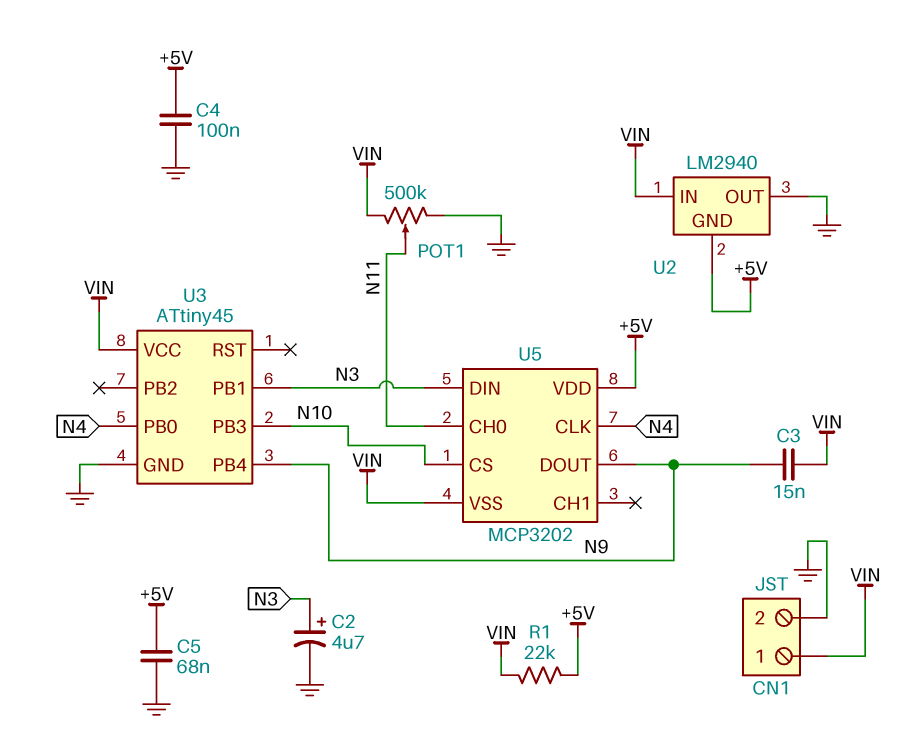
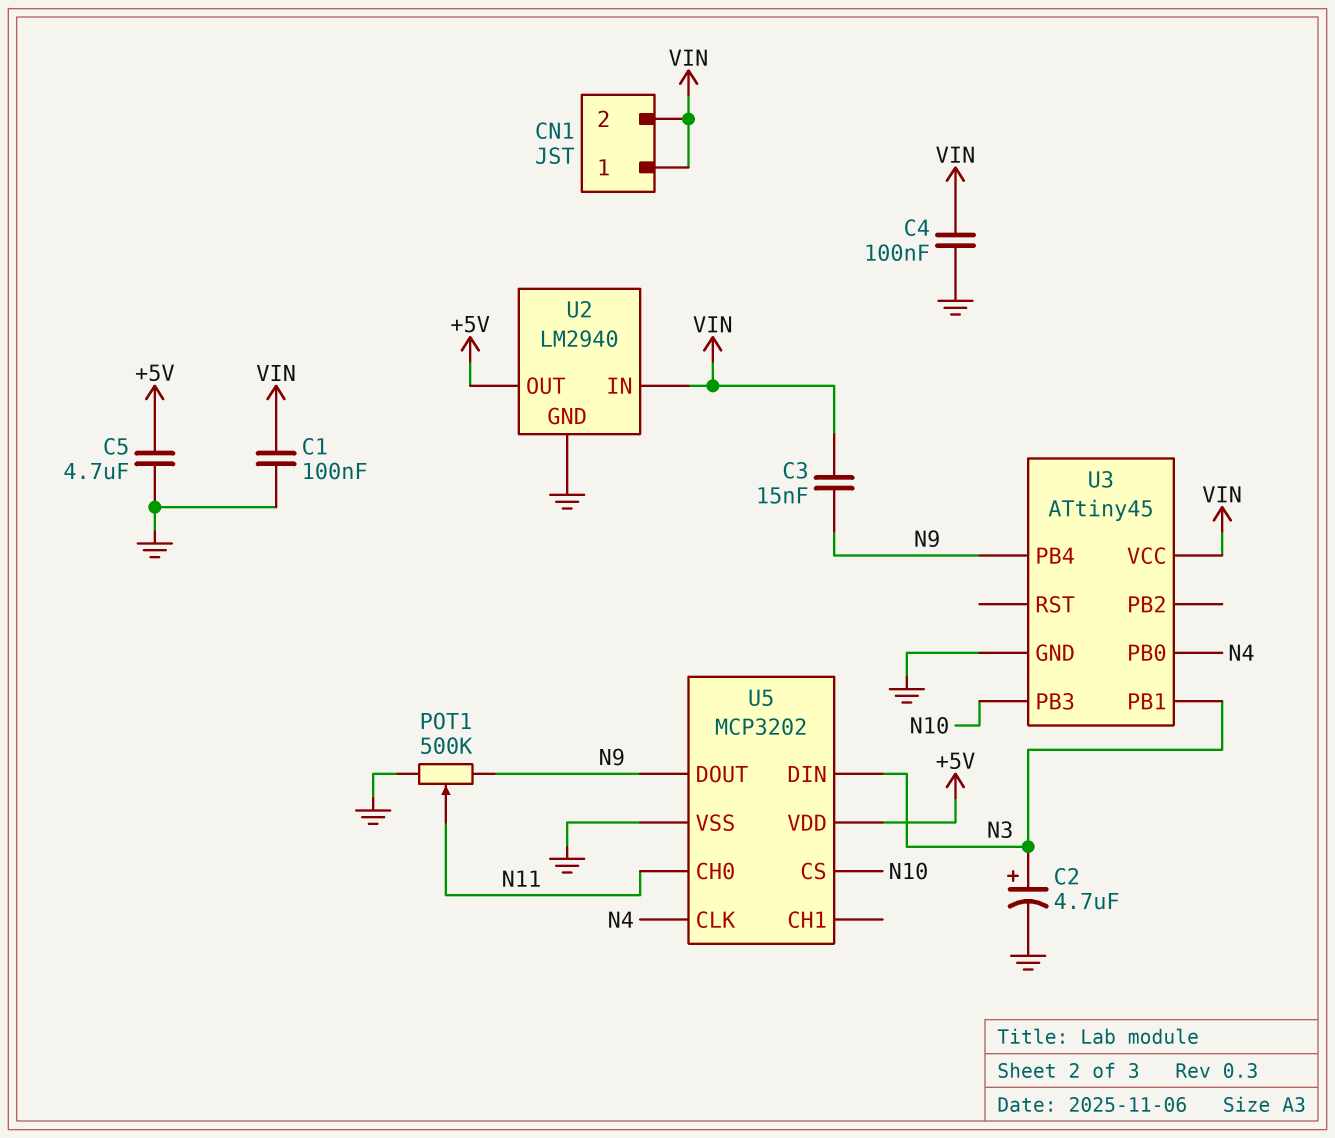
C1: none -> 100nF (GND, VIN)
C4: 100nF (+5V, GND) -> 100nF (GND, VIN)
C5: 68nF (+5V, GND) -> 4.7uF (+5V, GND)
CN1 pin 2: GND -> VIN
POT1: 500k (GND, VIN, wiper N11) -> 500k (GND, N9, wiper N11)
R1: 22k (+5V, VIN) -> none
U2 pin GND: +5V -> GND
U2 pin OUT: GND -> +5V
U5 pin VSS: VIN -> GND

